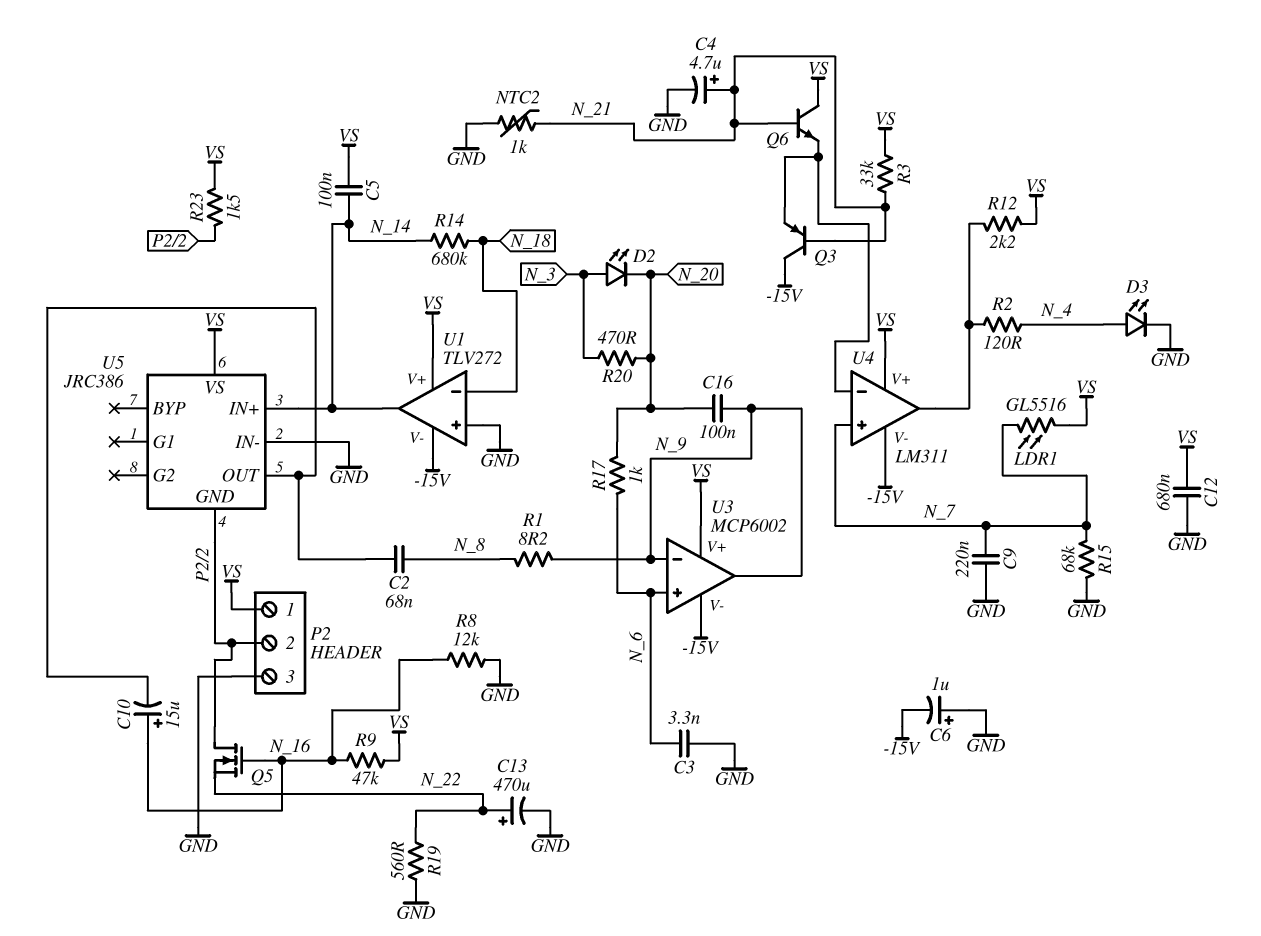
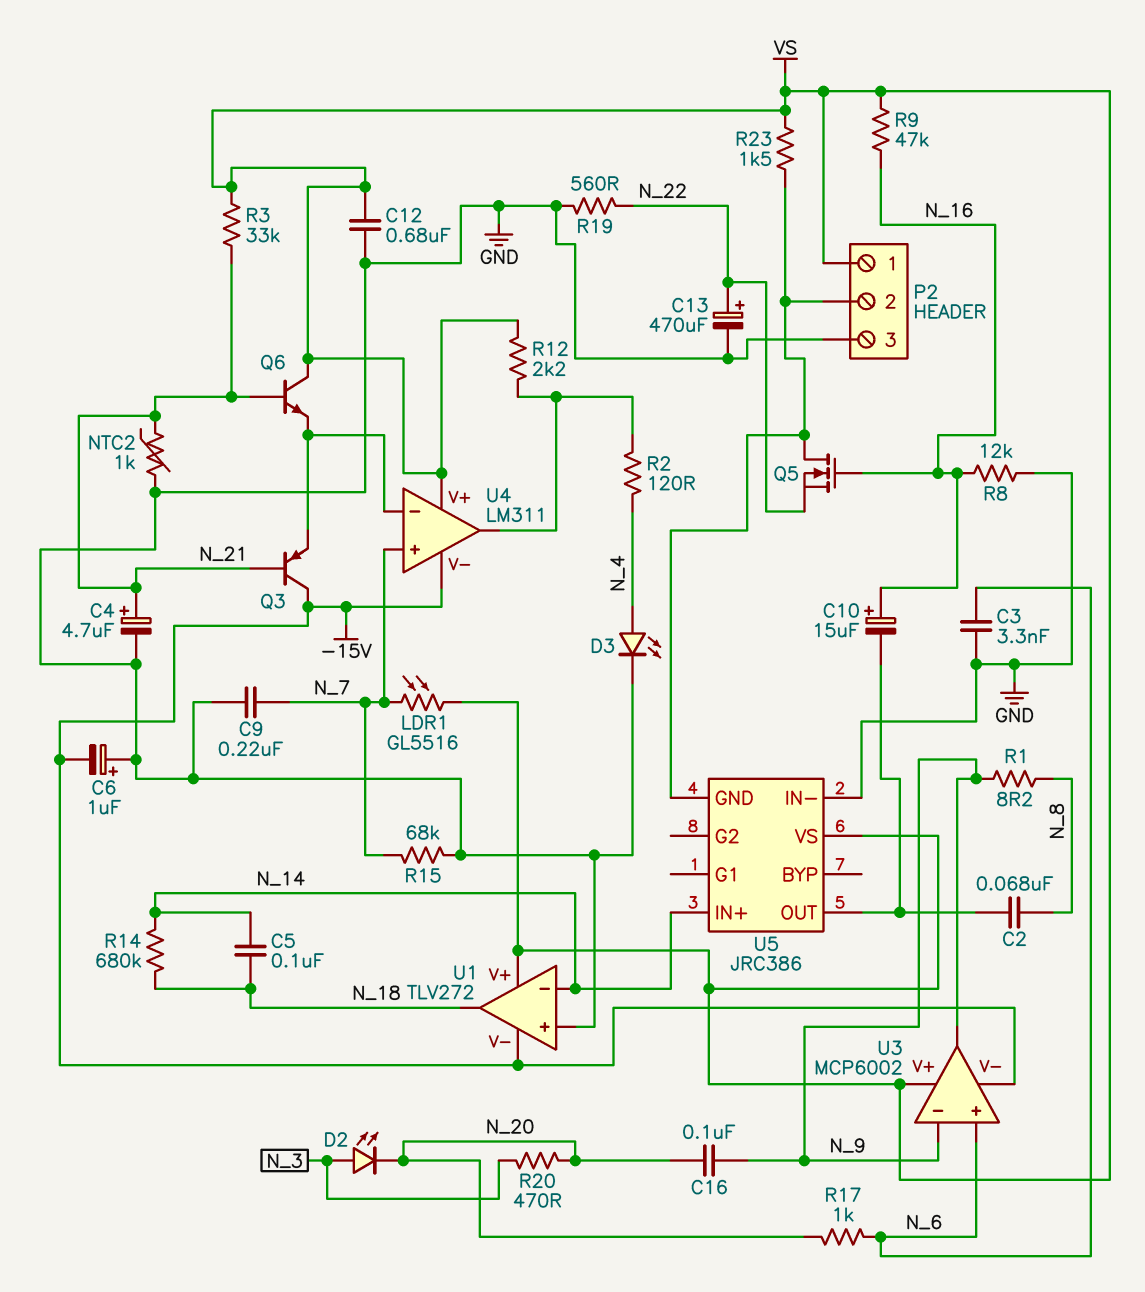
C5: 100nF (N_14, VS) -> 100nF (N_14, N_18)
U1 pin in-: N_18 -> N_14
U1 pin out: N_14 -> N_18

